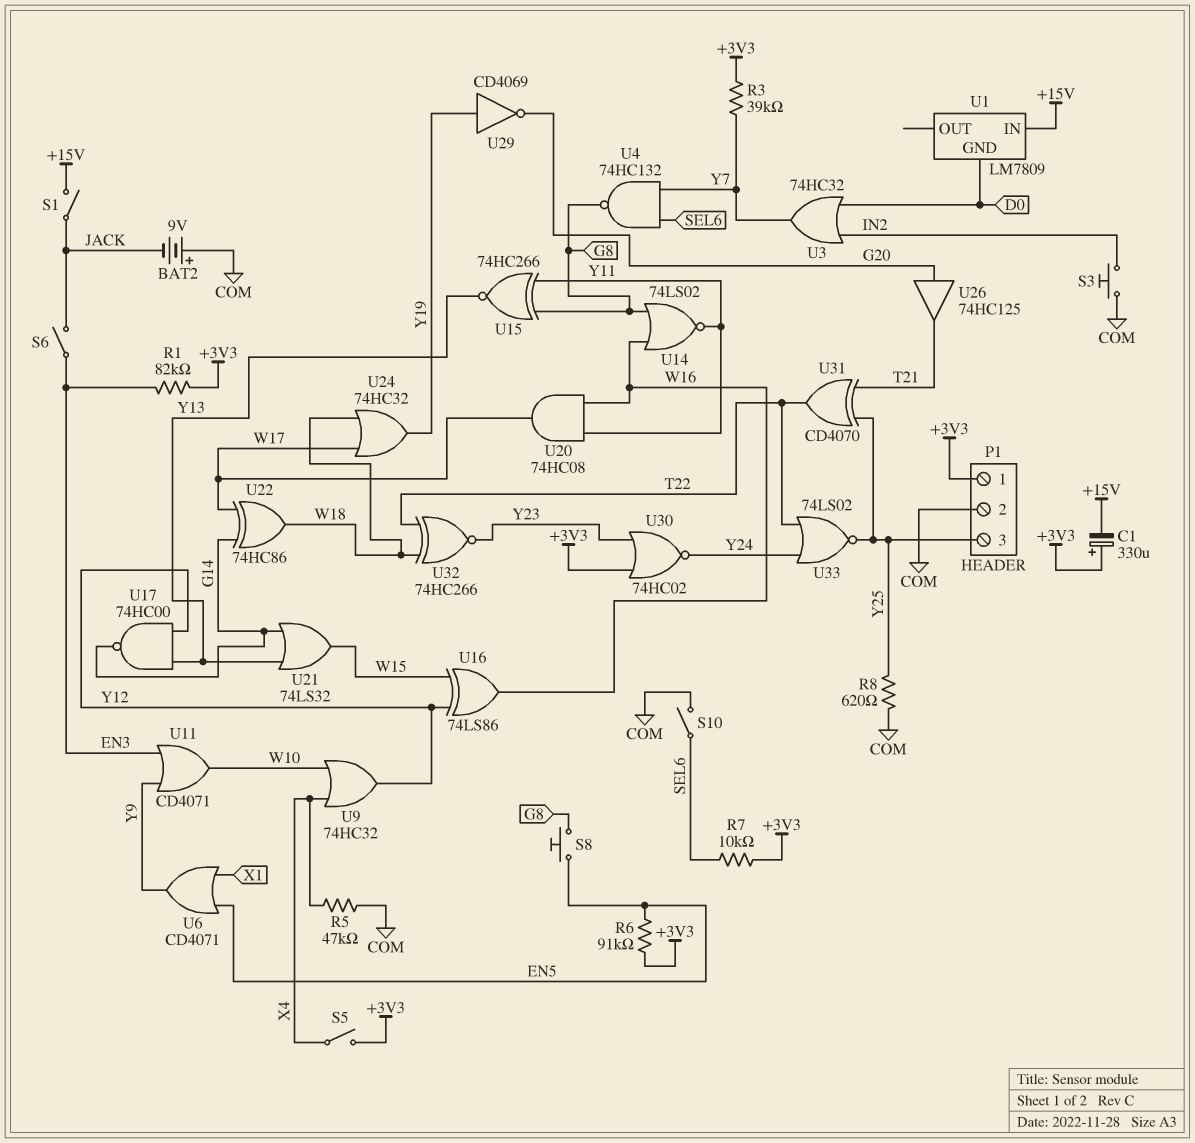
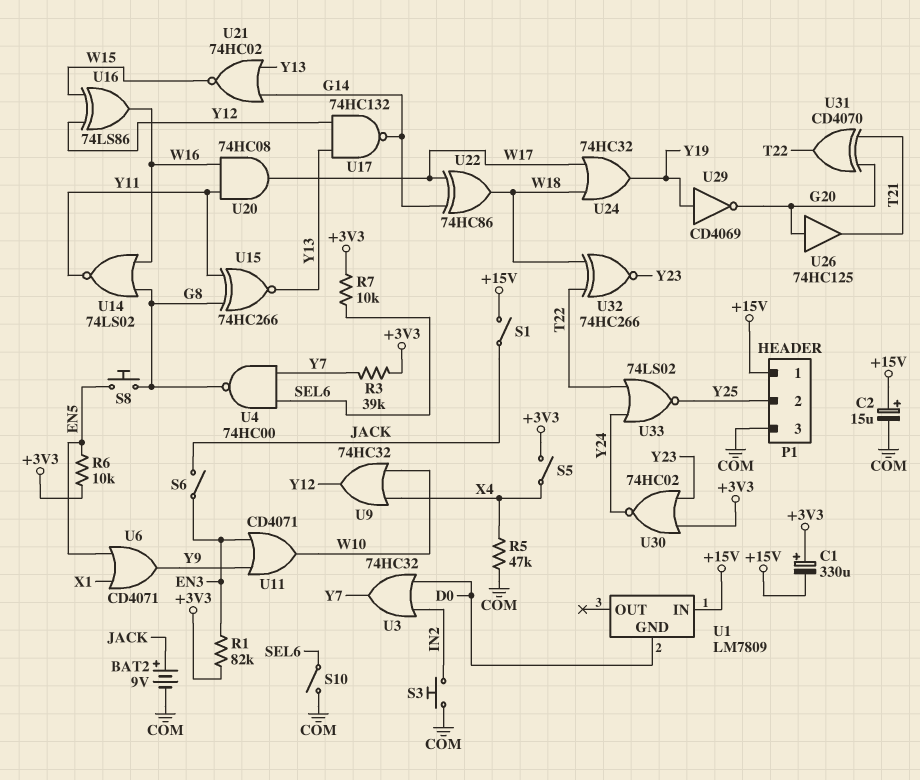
BAT2: 9V (plus COM, minus JACK) -> 9V (plus JACK, minus COM)
C2: none -> 15uF (plus +15V, minus COM)
P1 pin 1: +3V3 -> +15V
P1 pin 2: COM -> Y25
P1 pin 3: Y25 -> COM
R6: 91k (+3V3, EN5) -> 10k (+3V3, EN5)
R8: 620 (COM, Y25) -> none
U4: NAND 74HC132 (in SEL6, in Y7, out G8) -> NAND 74HC00 (in SEL6, in Y7, out G8)
U17: NAND 74HC00 (in Y12, in Y13, out G14) -> NAND 74HC132 (in Y12, in Y13, out G14)
U21: OR 74LS32 (in G14, in Y13, out W15) -> NOR 74HC02 (in G14, in Y13, out W15)
U31: XOR CD4070 (in T21, in Y25, out T22) -> XOR CD4070 (in G20, in T21, out T22)

